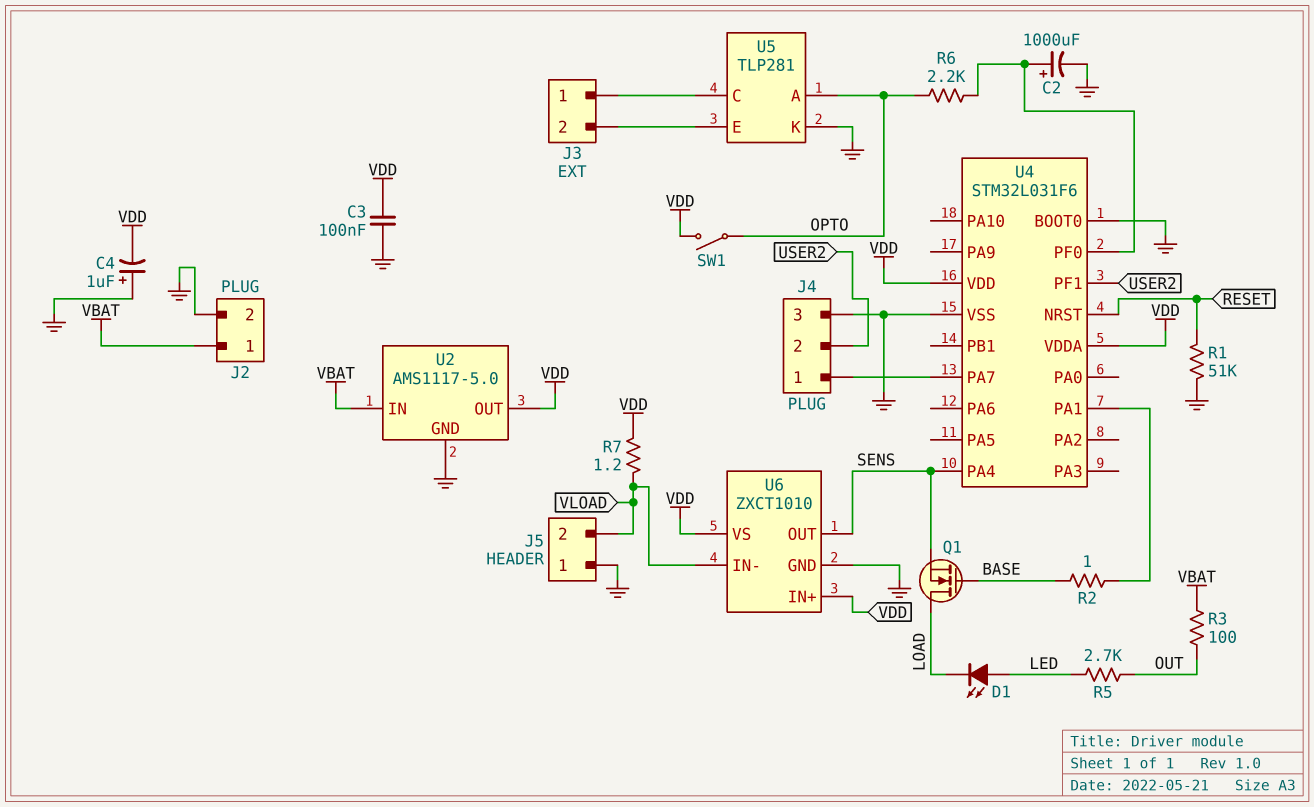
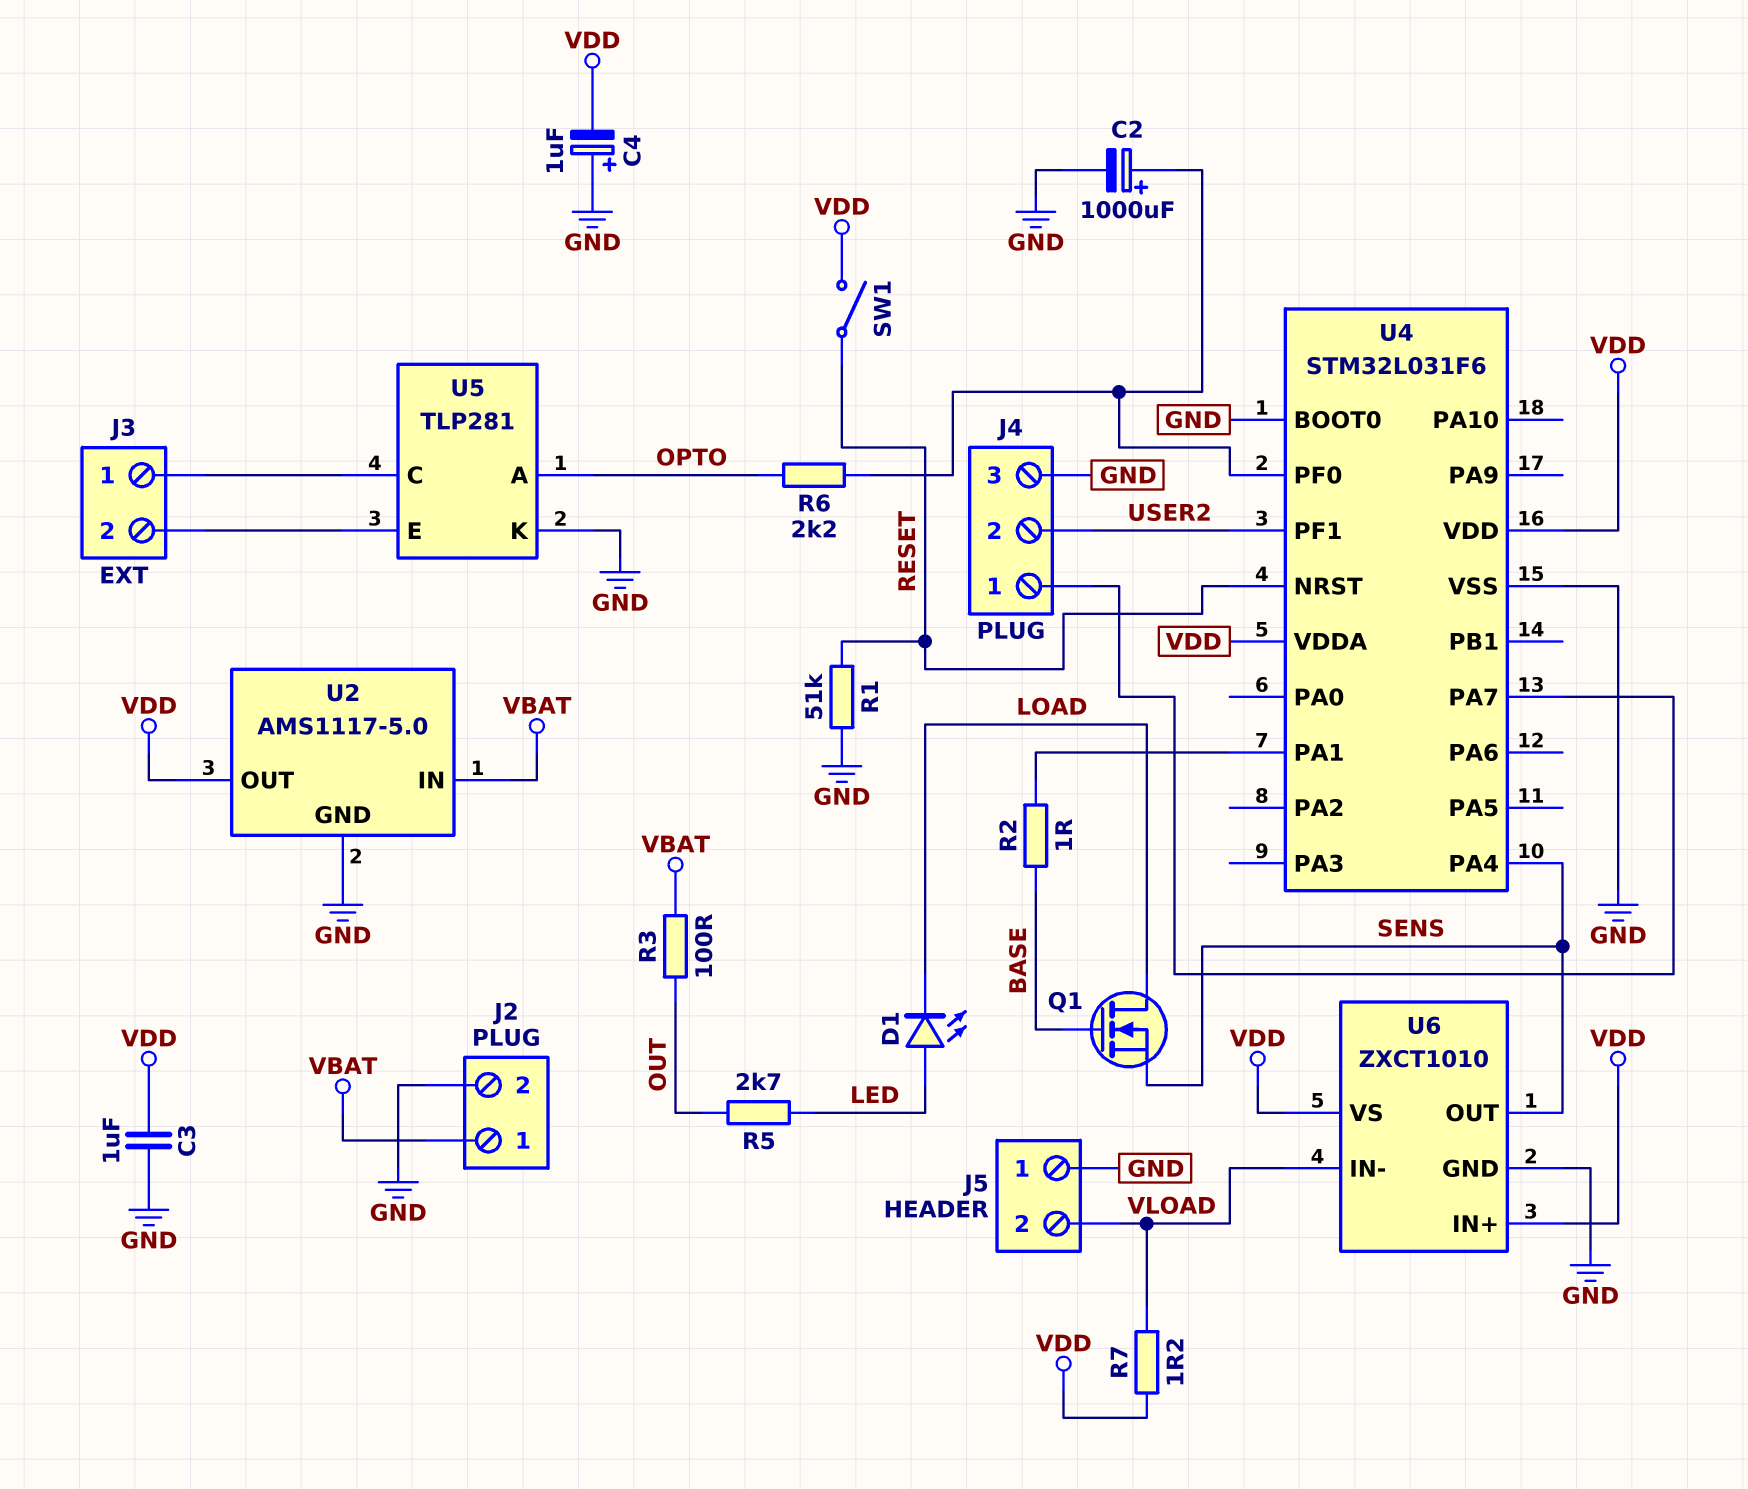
C3: 100nF (GND, VDD) -> 1uF (GND, VDD)
SW1: switch (OPTO, VDD) -> switch (RESET, VDD)

